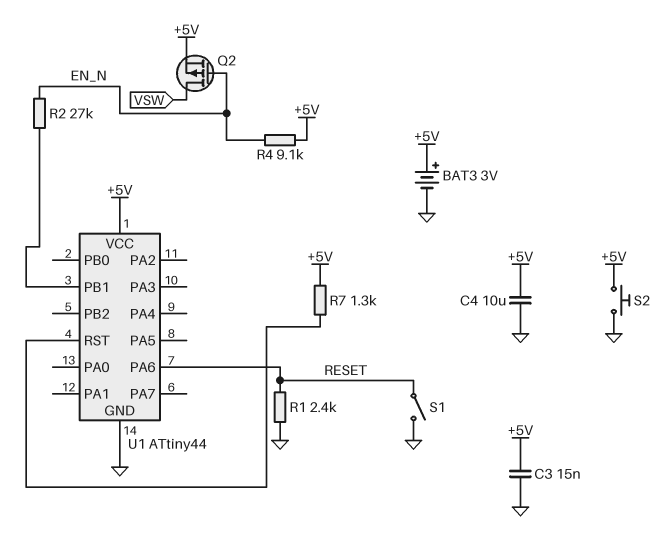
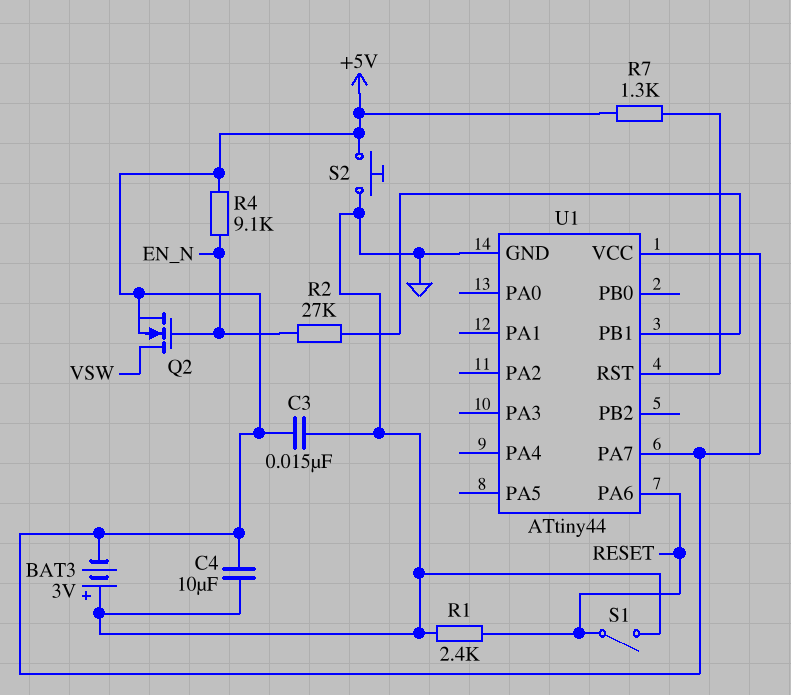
BAT3: 3V (plus +5V, minus GND) -> 3V (plus GND, minus +5V)
Q2: PMOS (G EN_N, D VSW, S +5V) -> NMOS (G EN_N, D VSW, S +5V)
U1 pin PA7: none -> +5V

